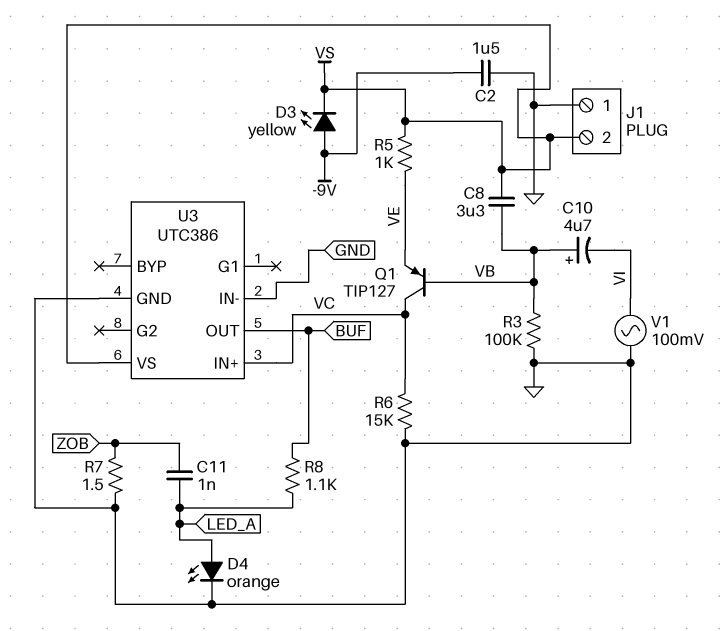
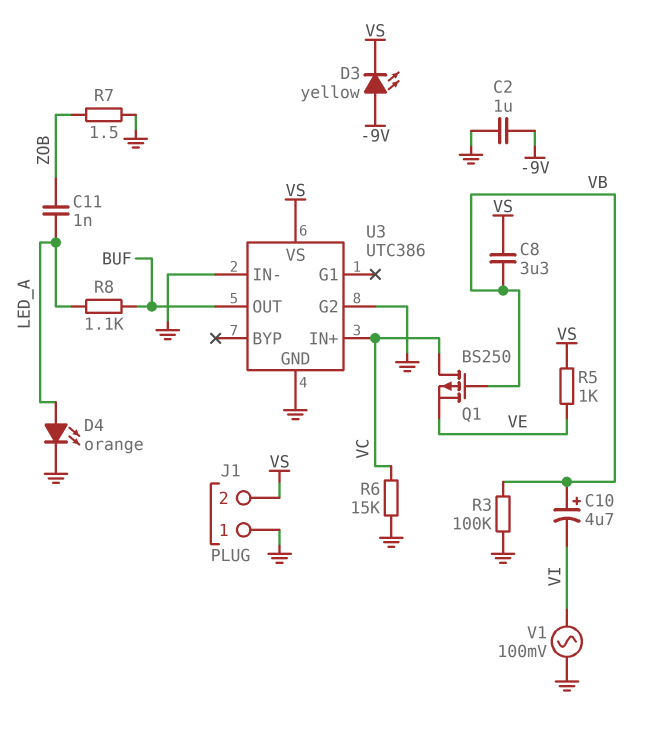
C2: 1.5uF (-9V, GND) -> 1uF (-9V, GND)
Q1: PNP TIP127 (B VB, C VC, E VE) -> PMOS BS250 (G VB, D VC, S VE)
U3 pin G2: none -> GND

